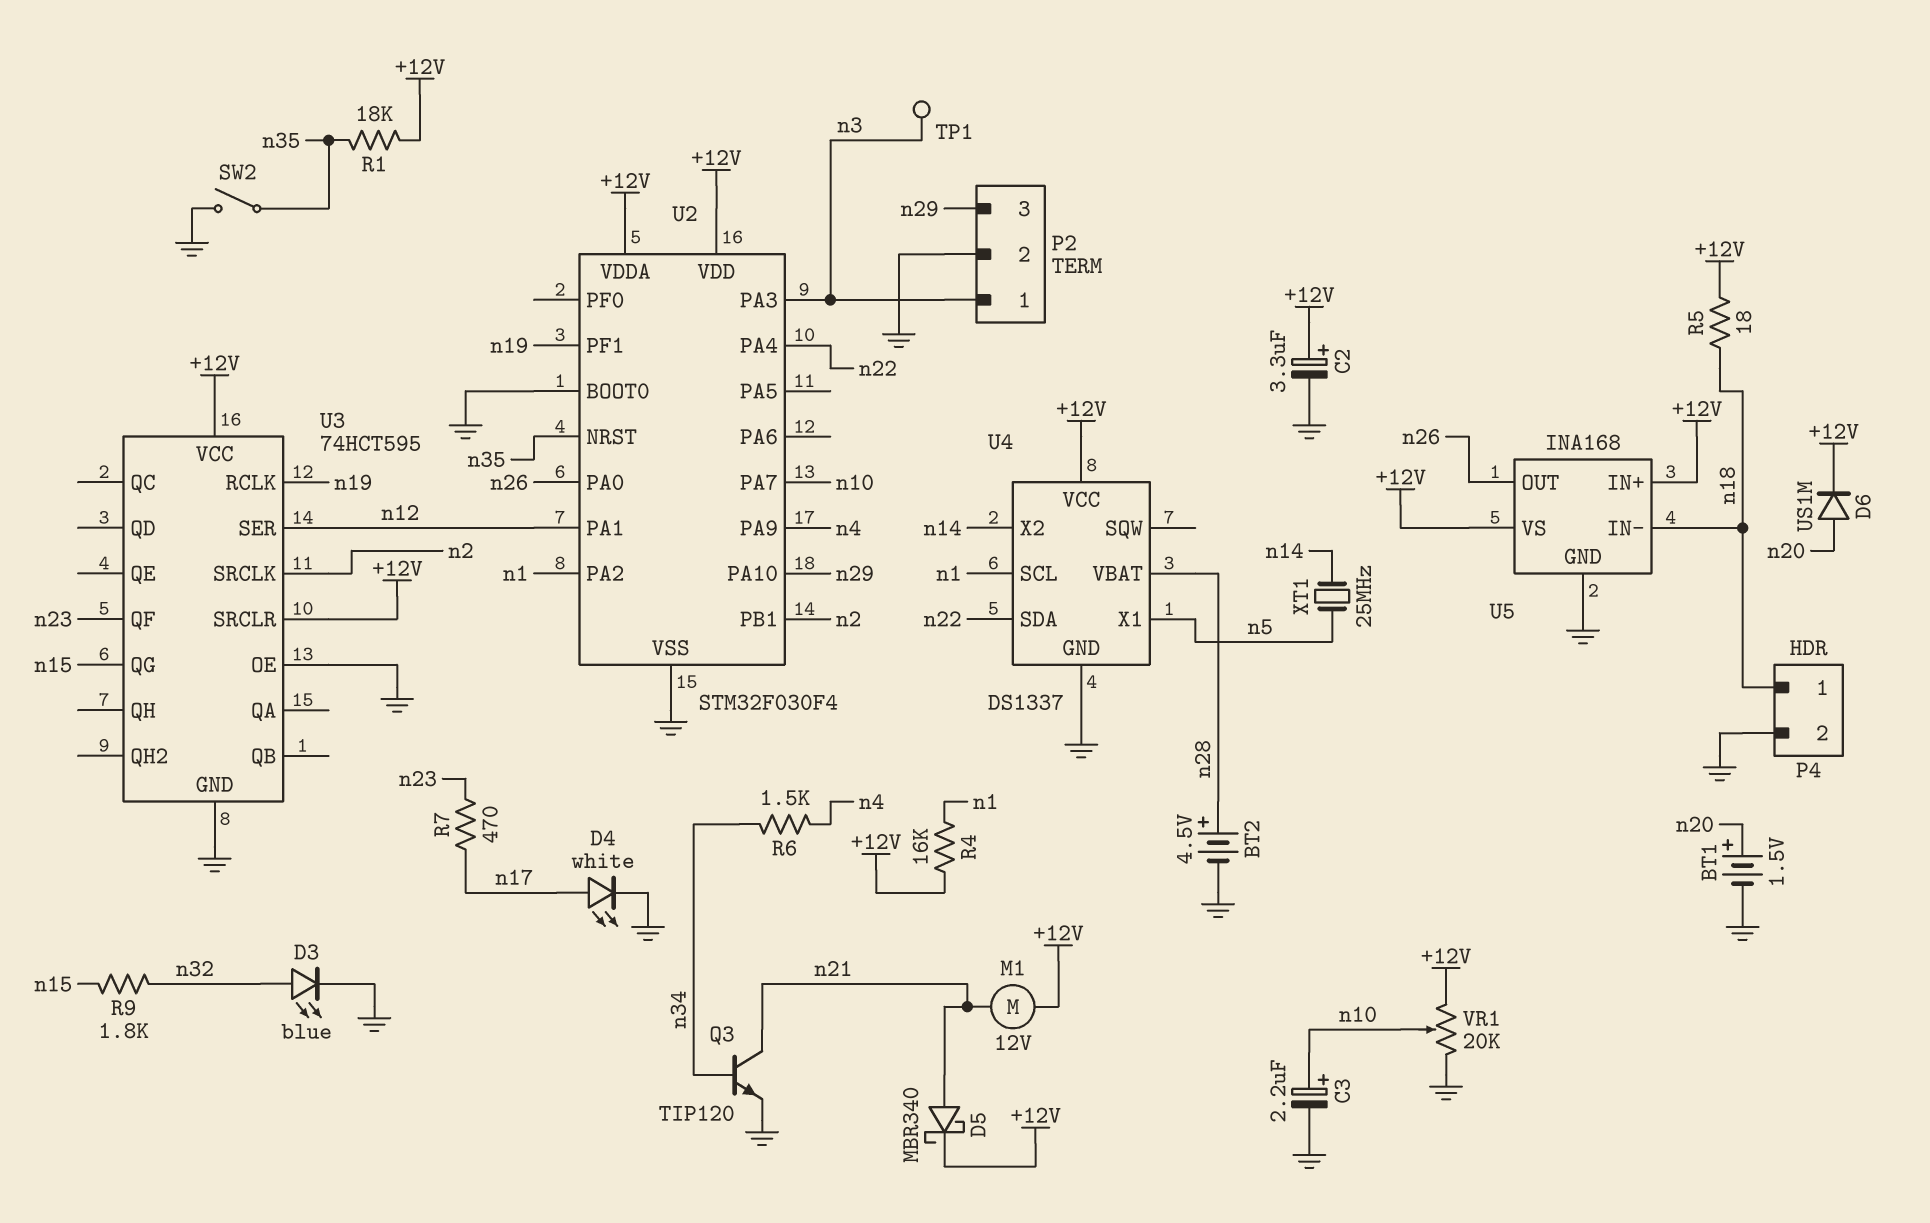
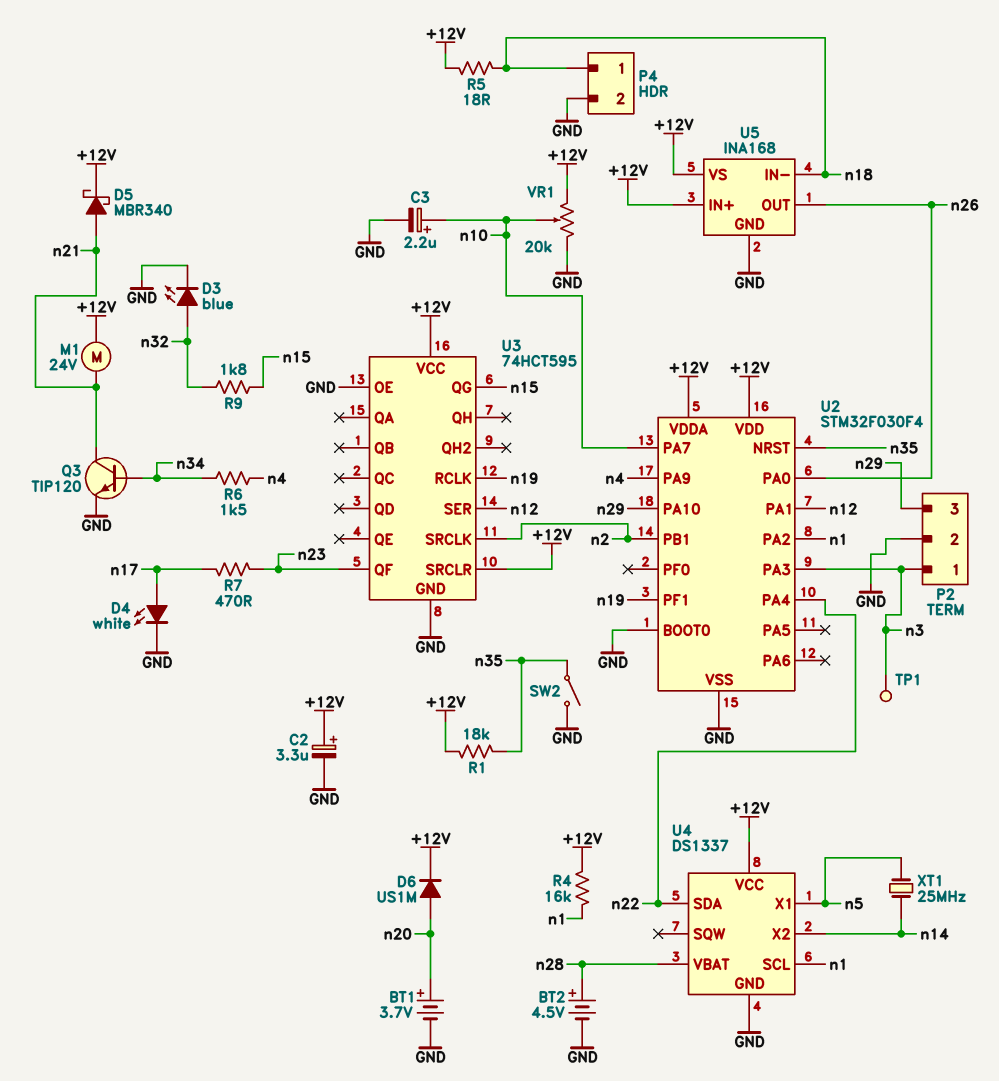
BT1: 1.5V (plus n20, minus GND) -> 3.7V (plus n20, minus GND)
M1: motor 12V (+12V, n21) -> motor 24V (+12V, n21)

